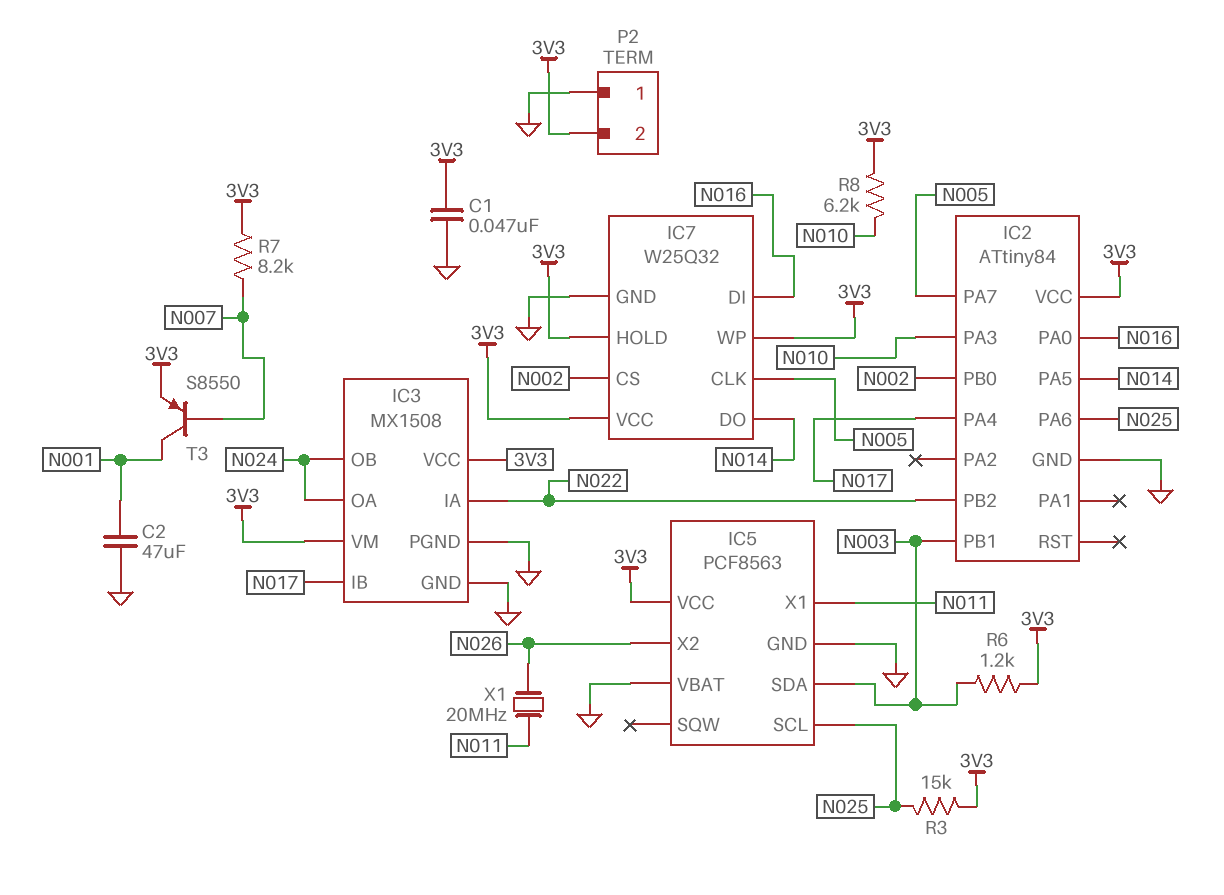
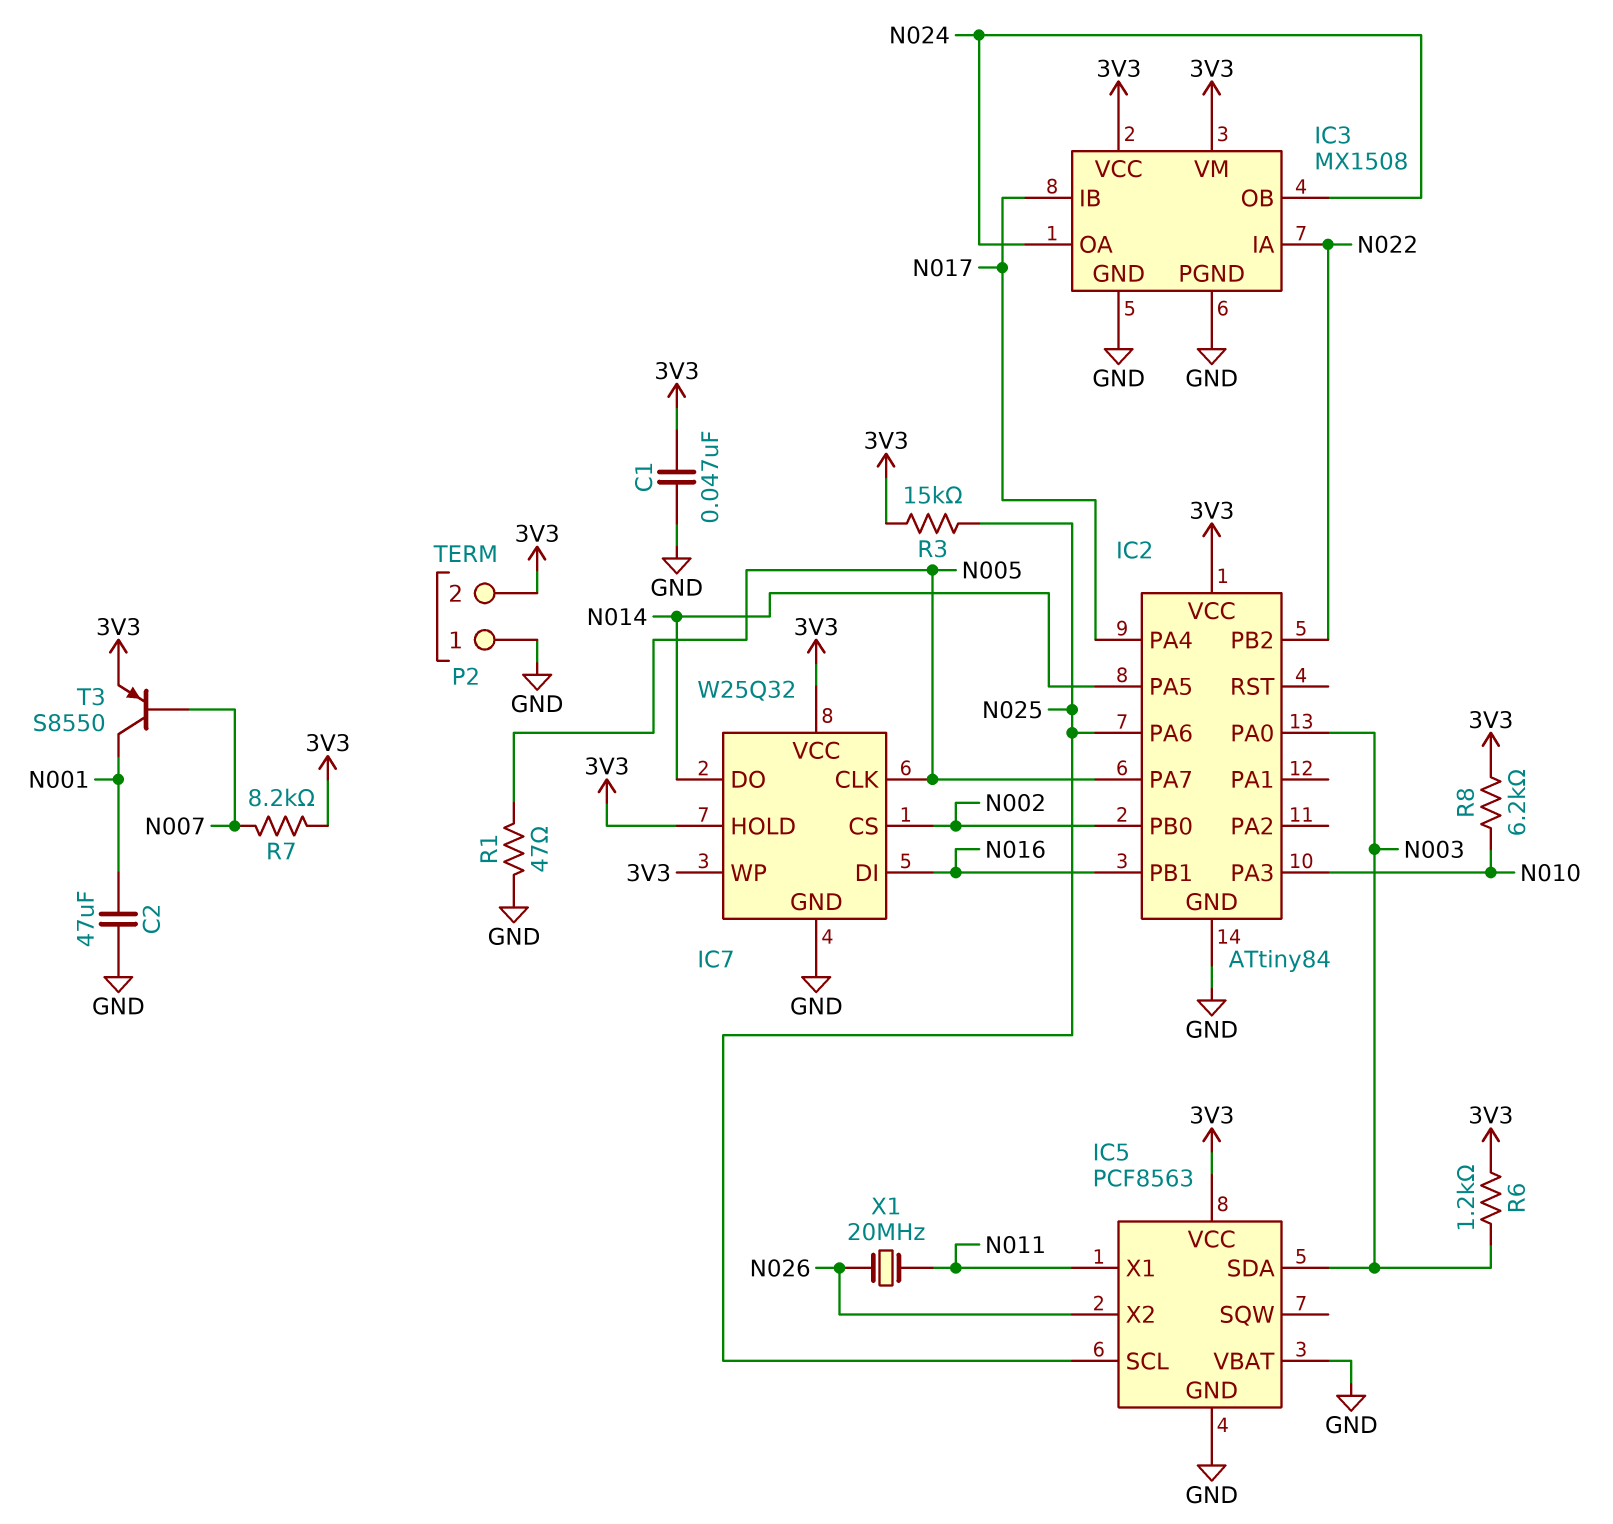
IC2 pin PA0: N016 -> N003
IC2 pin PB1: N003 -> N016
R1: none -> 47 (GND, N005)

